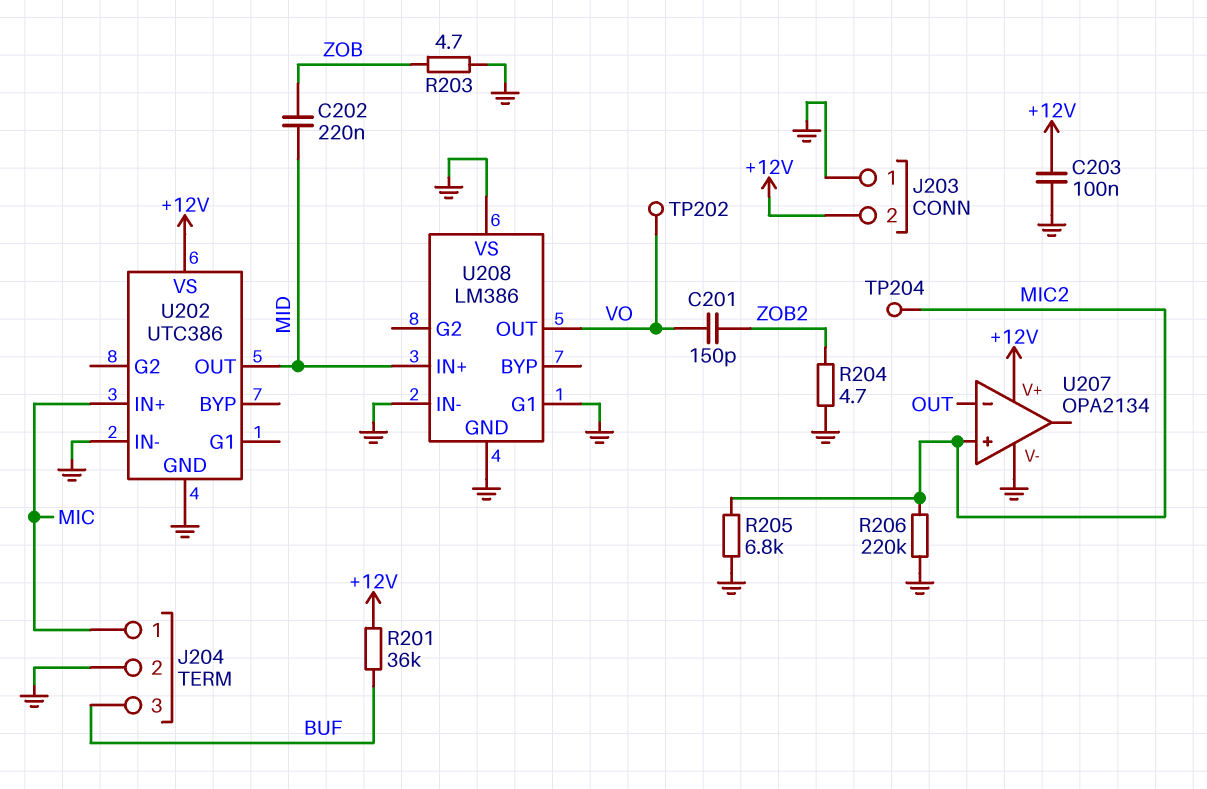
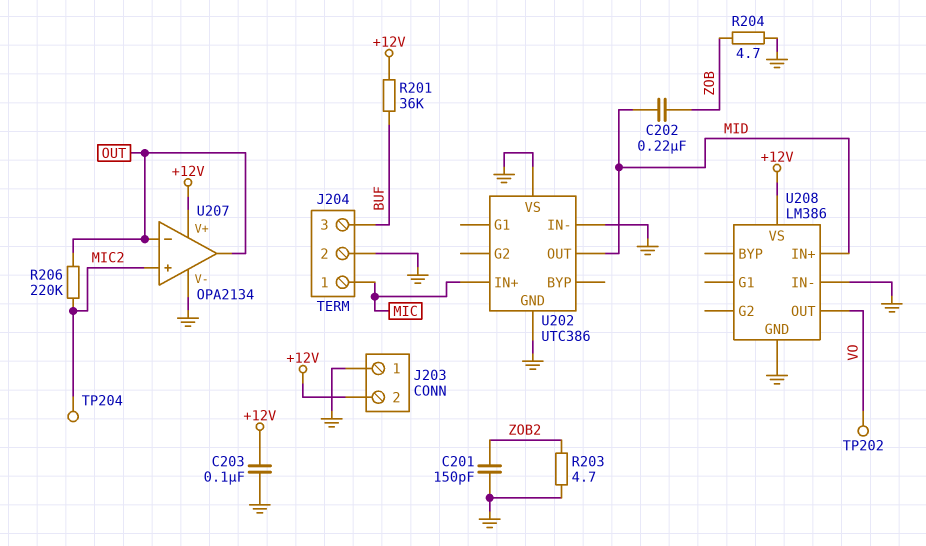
C201: 150pF (VO, ZOB2) -> 150pF (GND, ZOB2)
R203: 4.7 (GND, ZOB) -> 4.7 (GND, ZOB2)
R204: 4.7 (GND, ZOB2) -> 4.7 (GND, ZOB)
R205: 6.8k (GND, MIC2) -> none
R206: 220k (GND, MIC2) -> 220k (MIC2, OUT)
U202 pin VS: +12V -> GND
U207 pin out: none -> OUT
U208 pin G1: GND -> none
U208 pin VS: GND -> +12V

